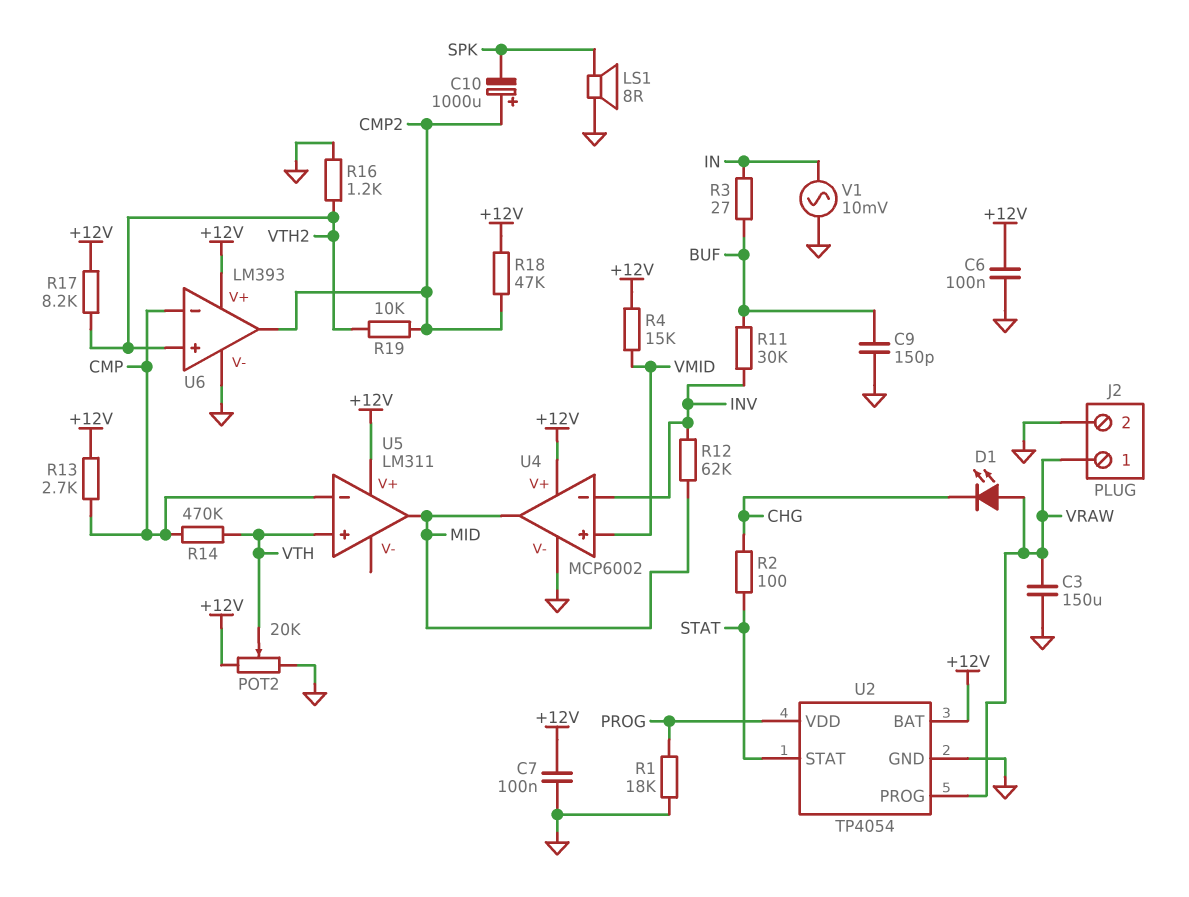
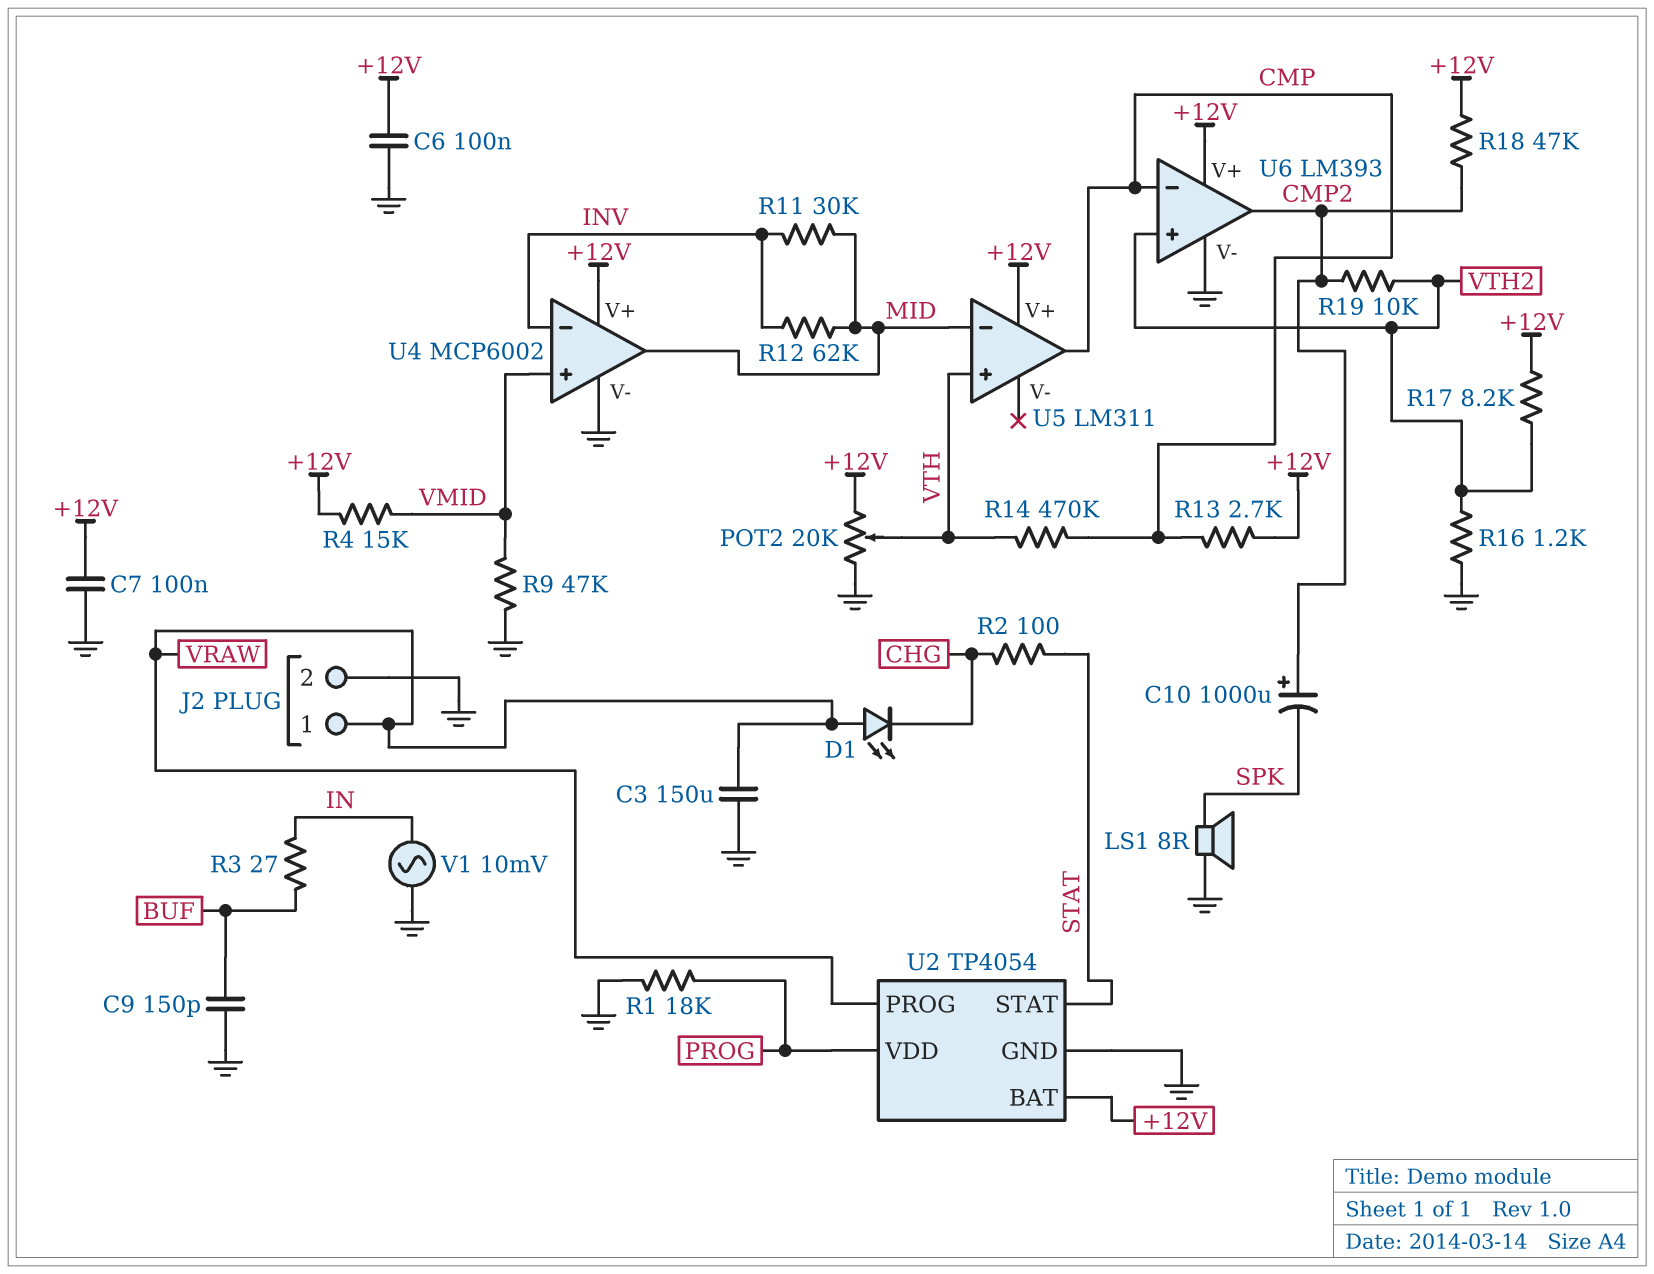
R9: none -> 47k (GND, VMID)
R11: 30k (BUF, INV) -> 30k (INV, MID)
U5 pin in-: CMP -> MID
U5 pin out: MID -> CMP

